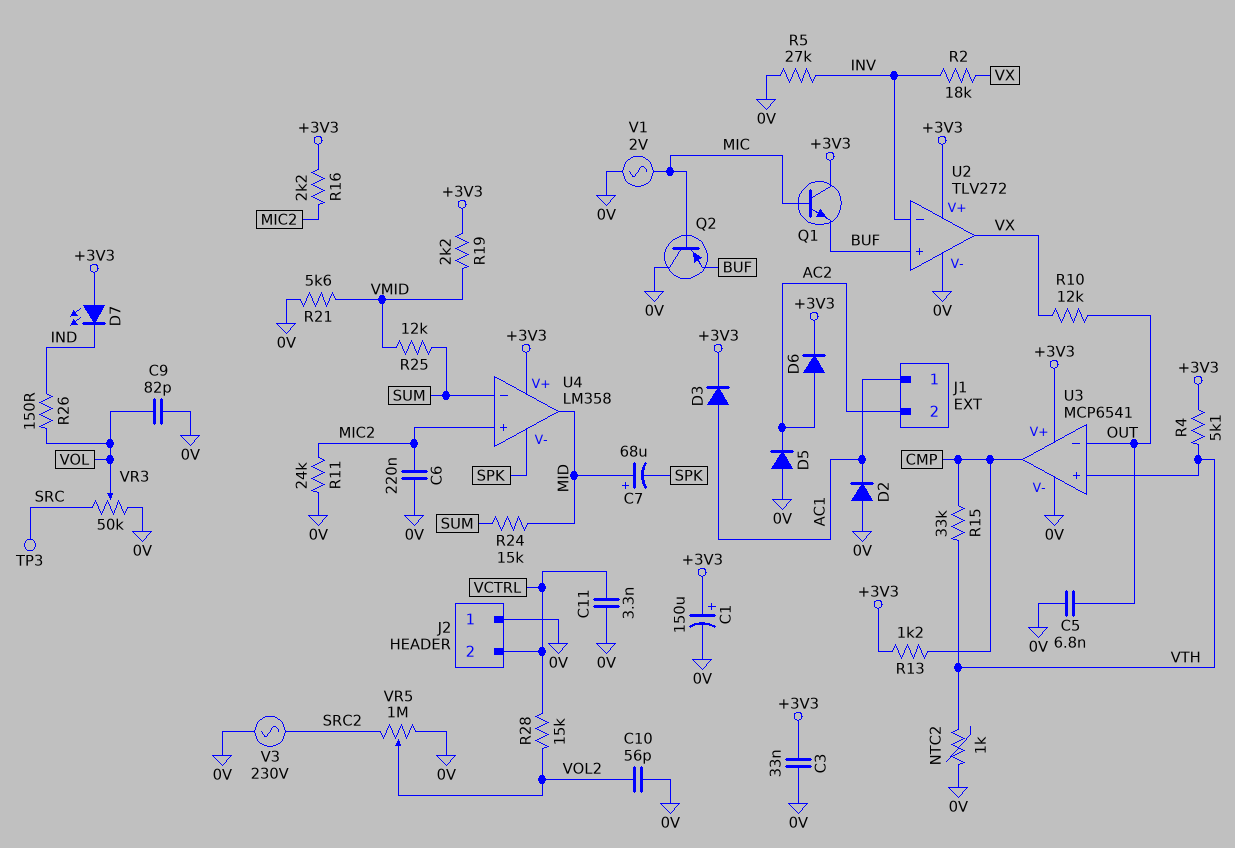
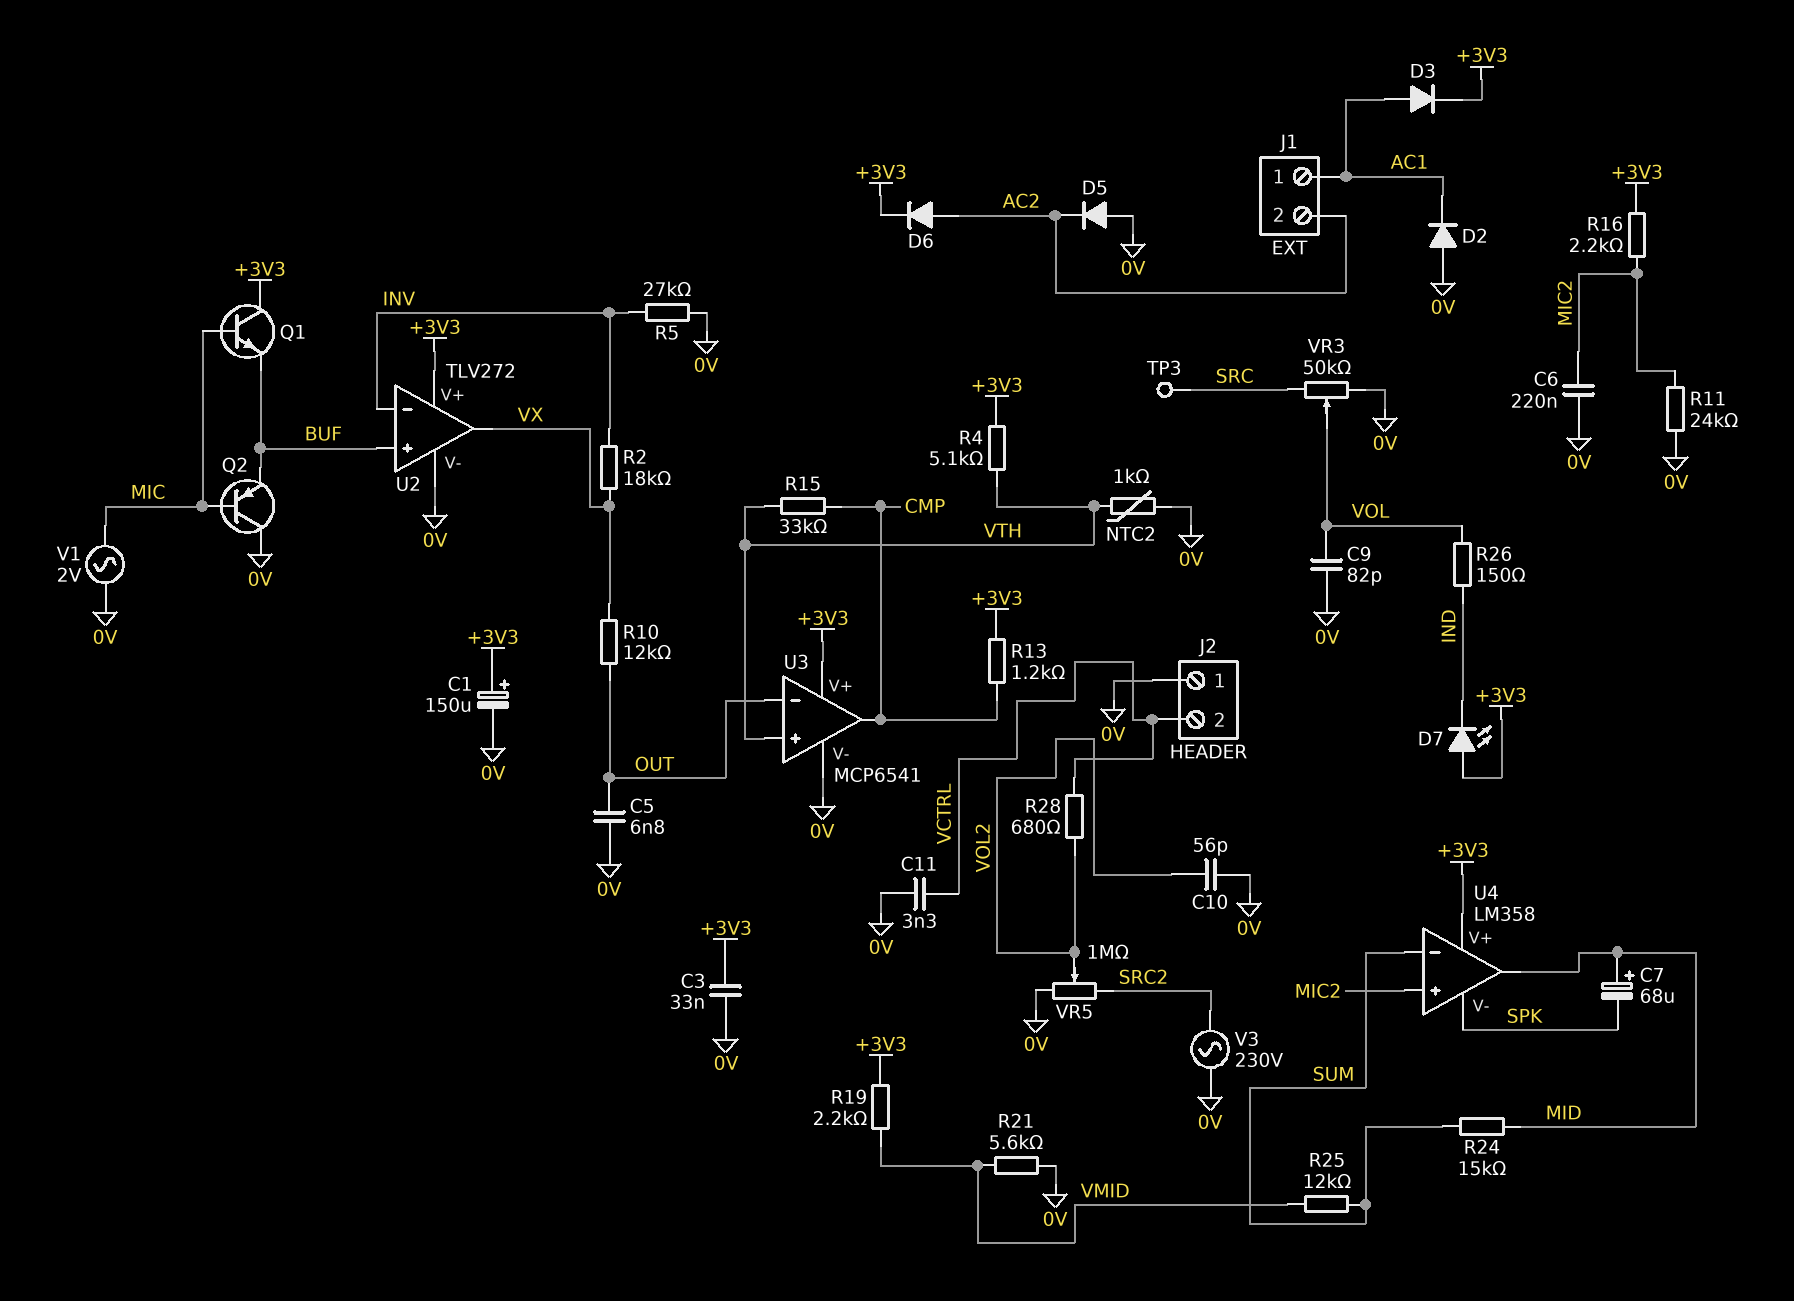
R28: 15k (VCTRL, VOL2) -> 680 (VCTRL, VOL2)

